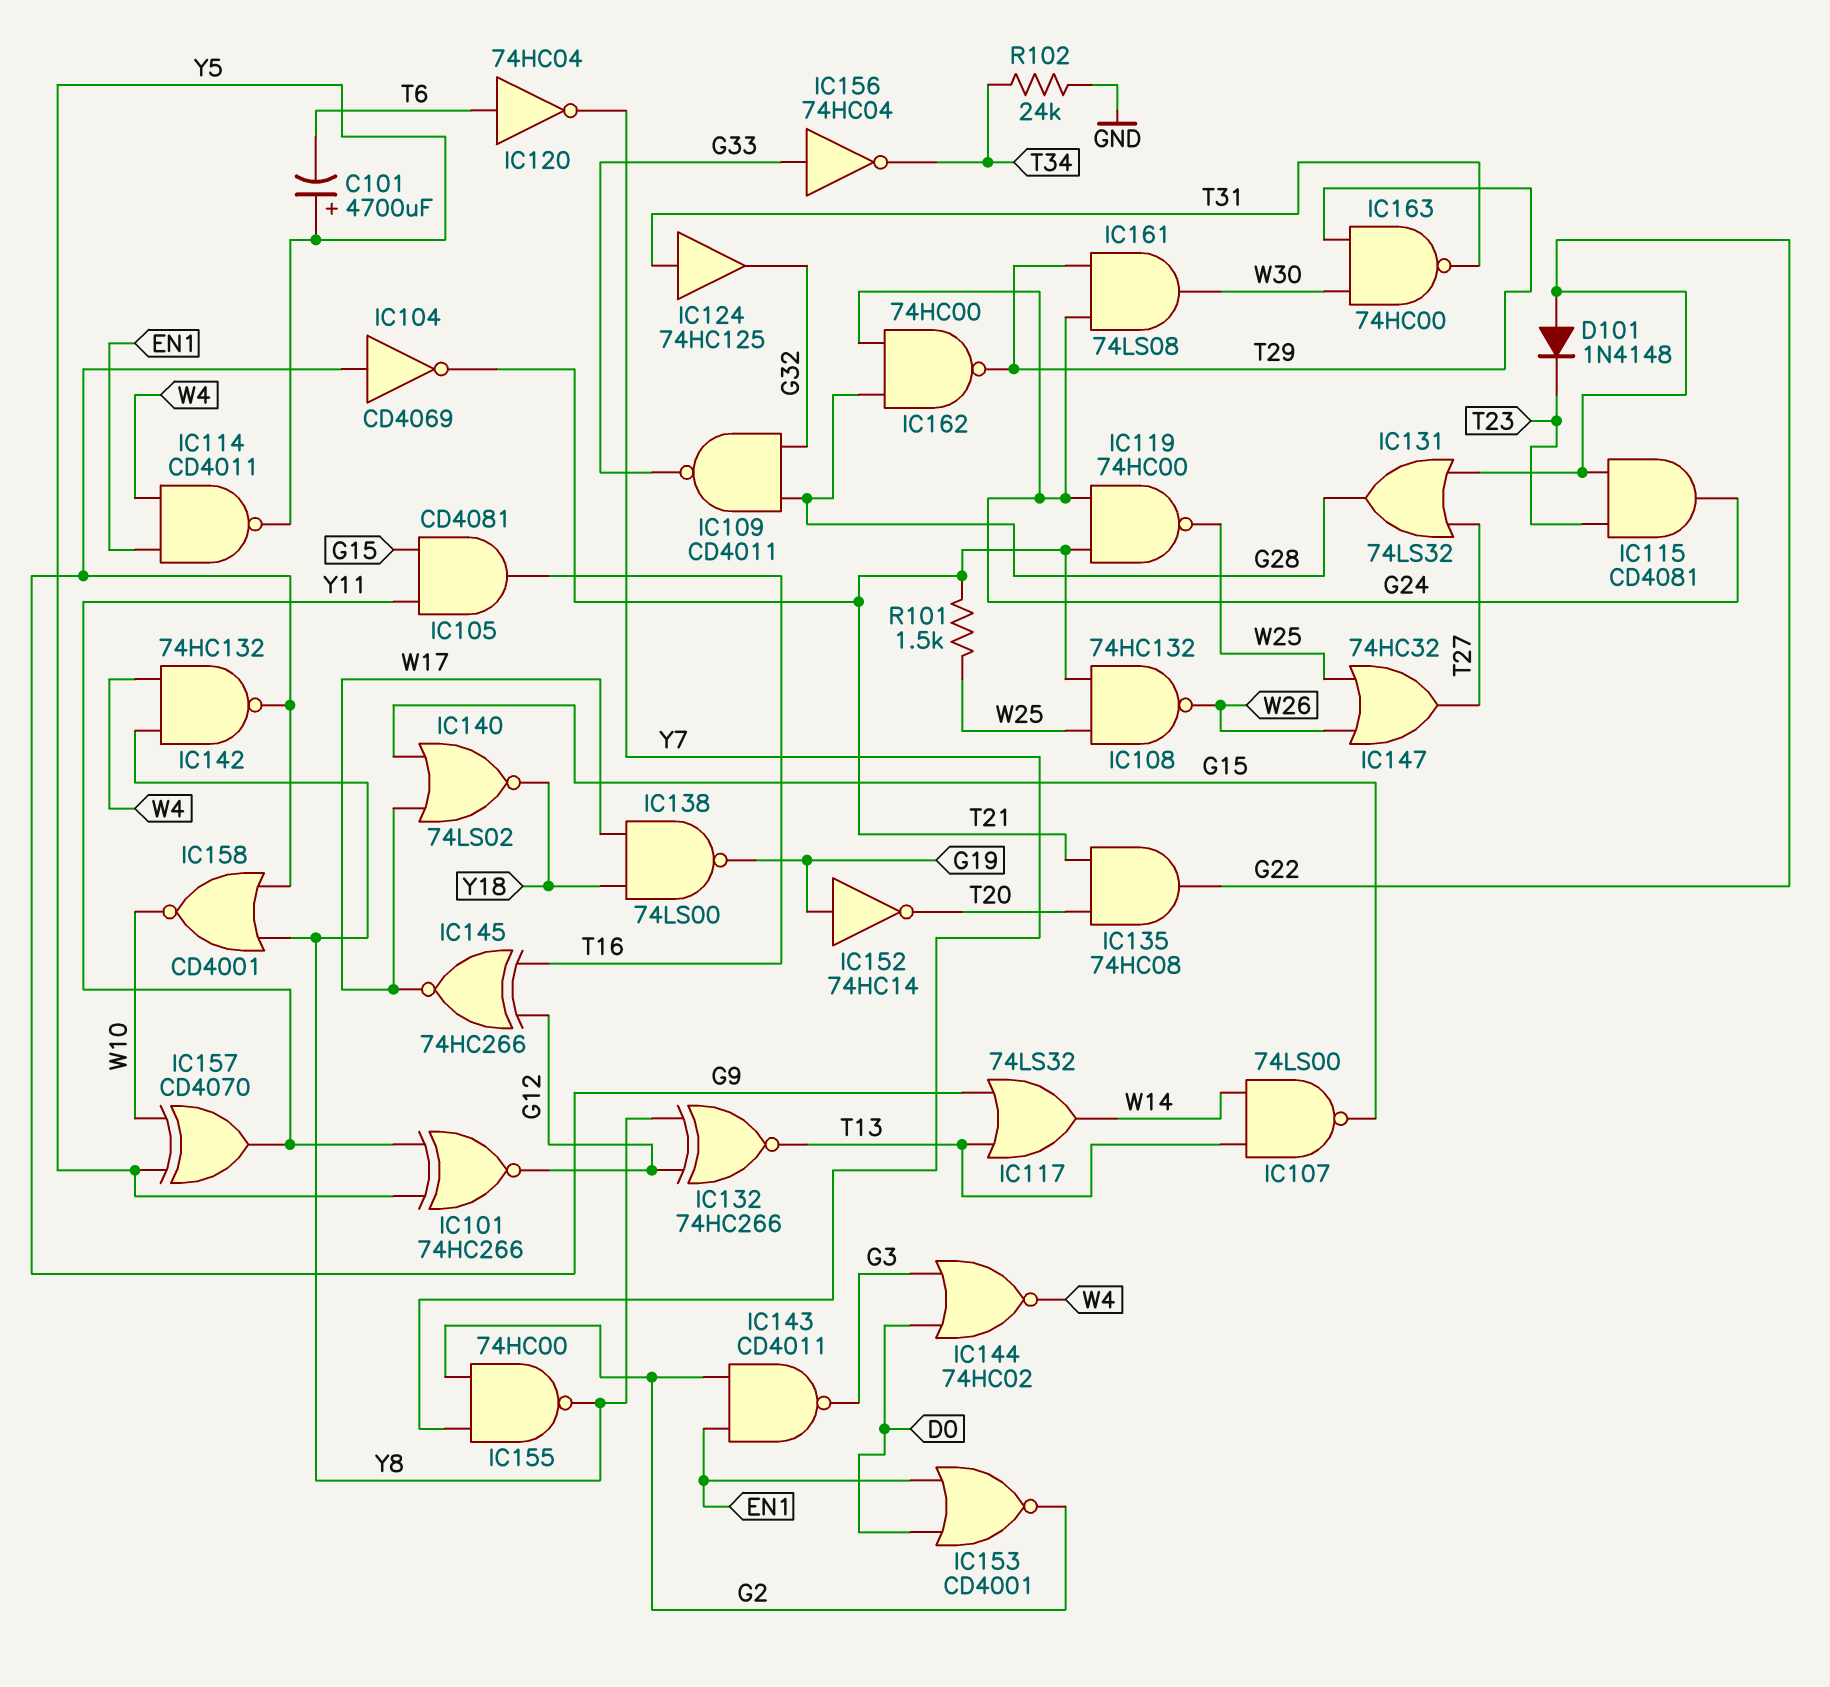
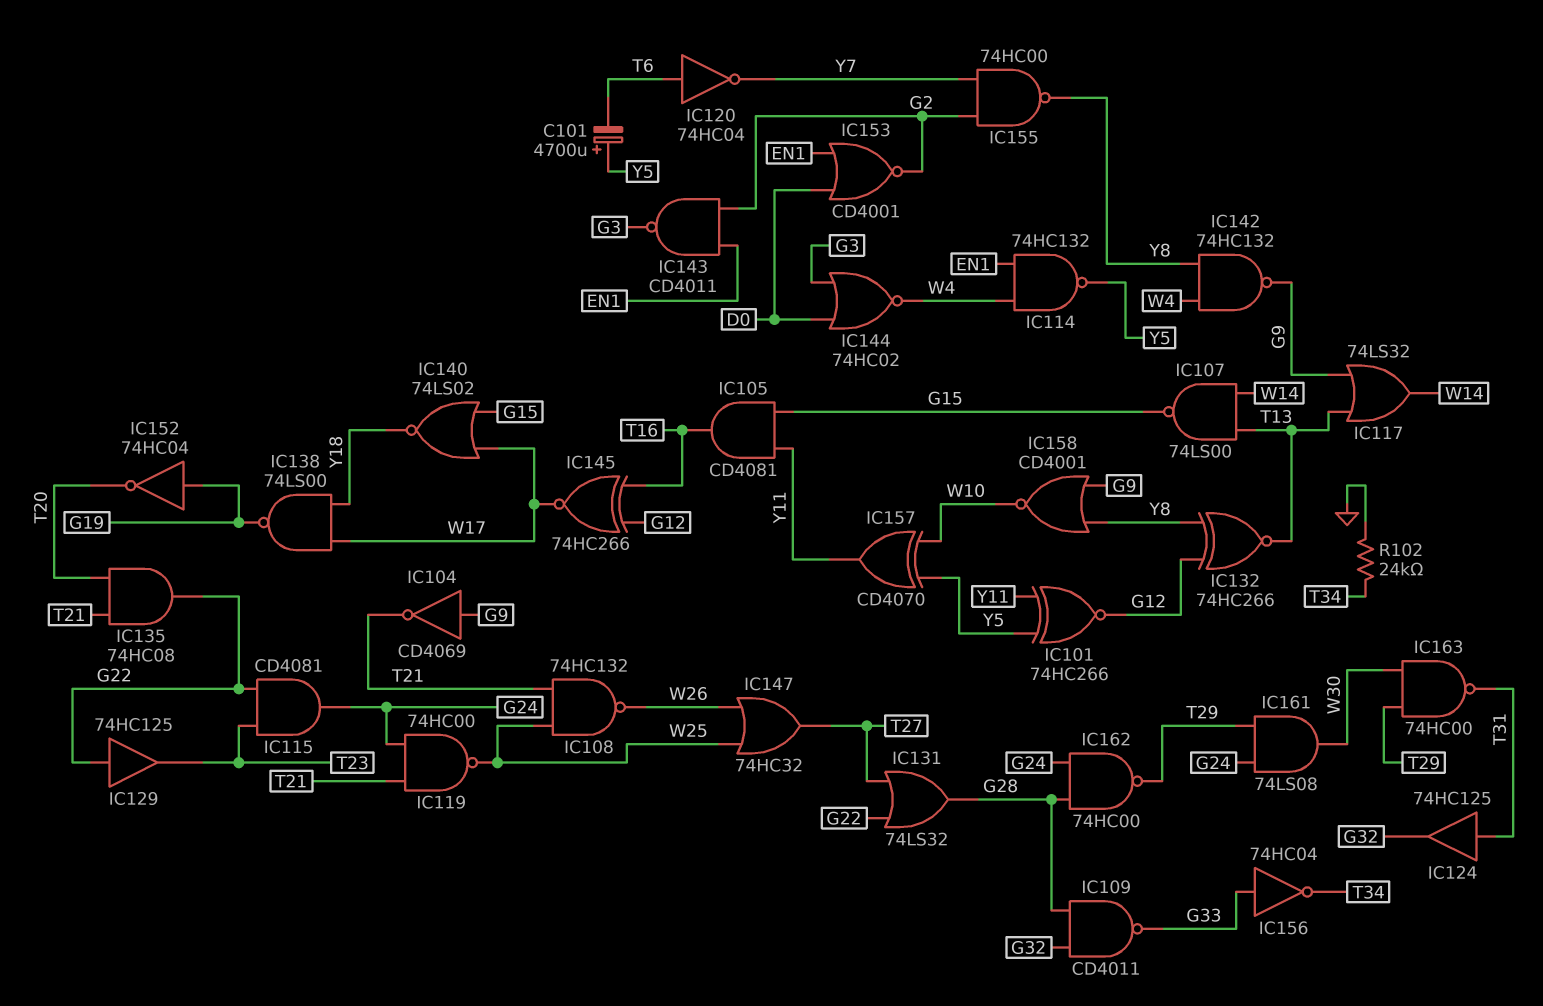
D101: diode 1N4148 (A G22, K T23) -> none
IC114: NAND CD4011 (in EN1, in W4, out Y5) -> NAND 74HC132 (in EN1, in W4, out Y5)
IC129: none -> buffer 74HC125 (in G22, out T23)
IC152: NOT 74HC14 (in G19, out T20) -> NOT 74HC04 (in G19, out T20)
R101: 1.5k (T21, W25) -> none

